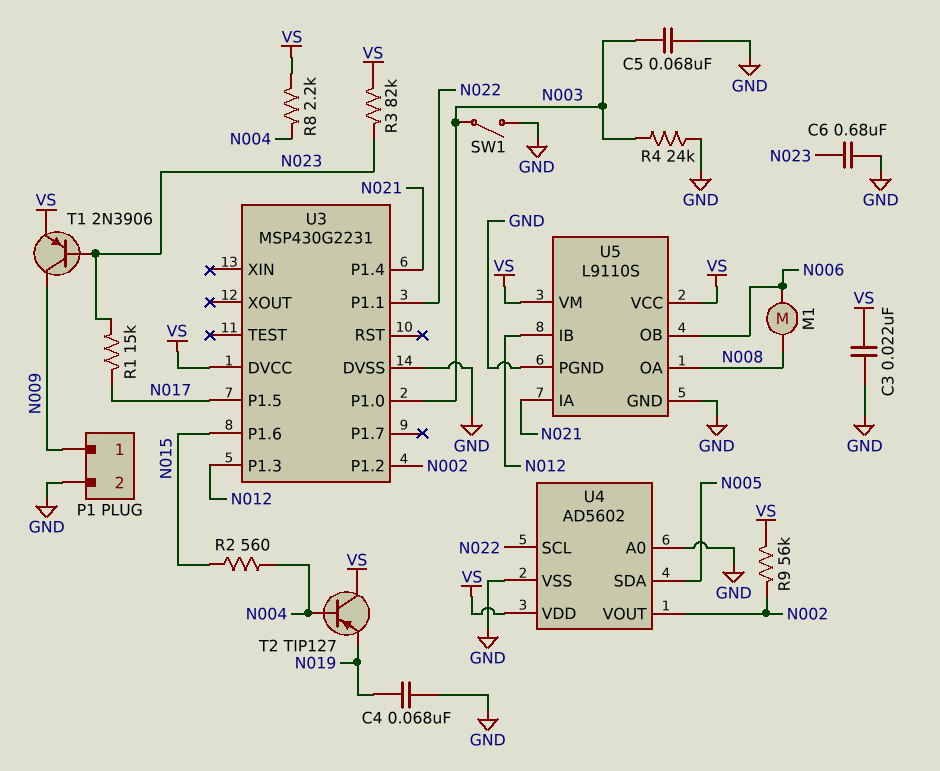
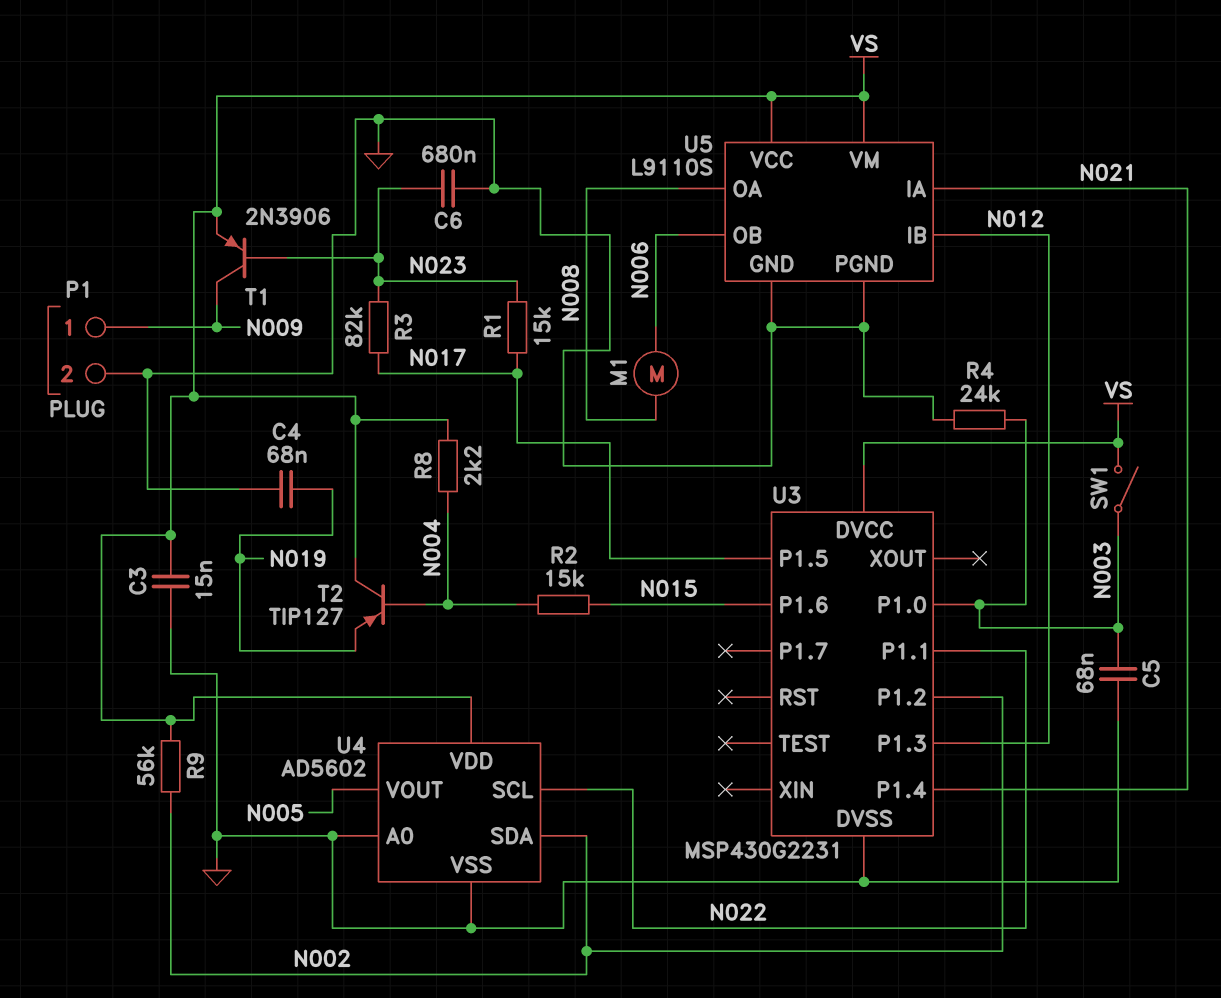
C3: 22nF (GND, VS) -> 15nF (GND, VS)
R2: 560 (N004, N015) -> 15k (N004, N015)
R3: 82k (N023, VS) -> 82k (N017, N023)
SW1: switch (GND, N003) -> switch (N003, VS)
U4 pin SDA: N005 -> N002
U4 pin VOUT: N002 -> N005

